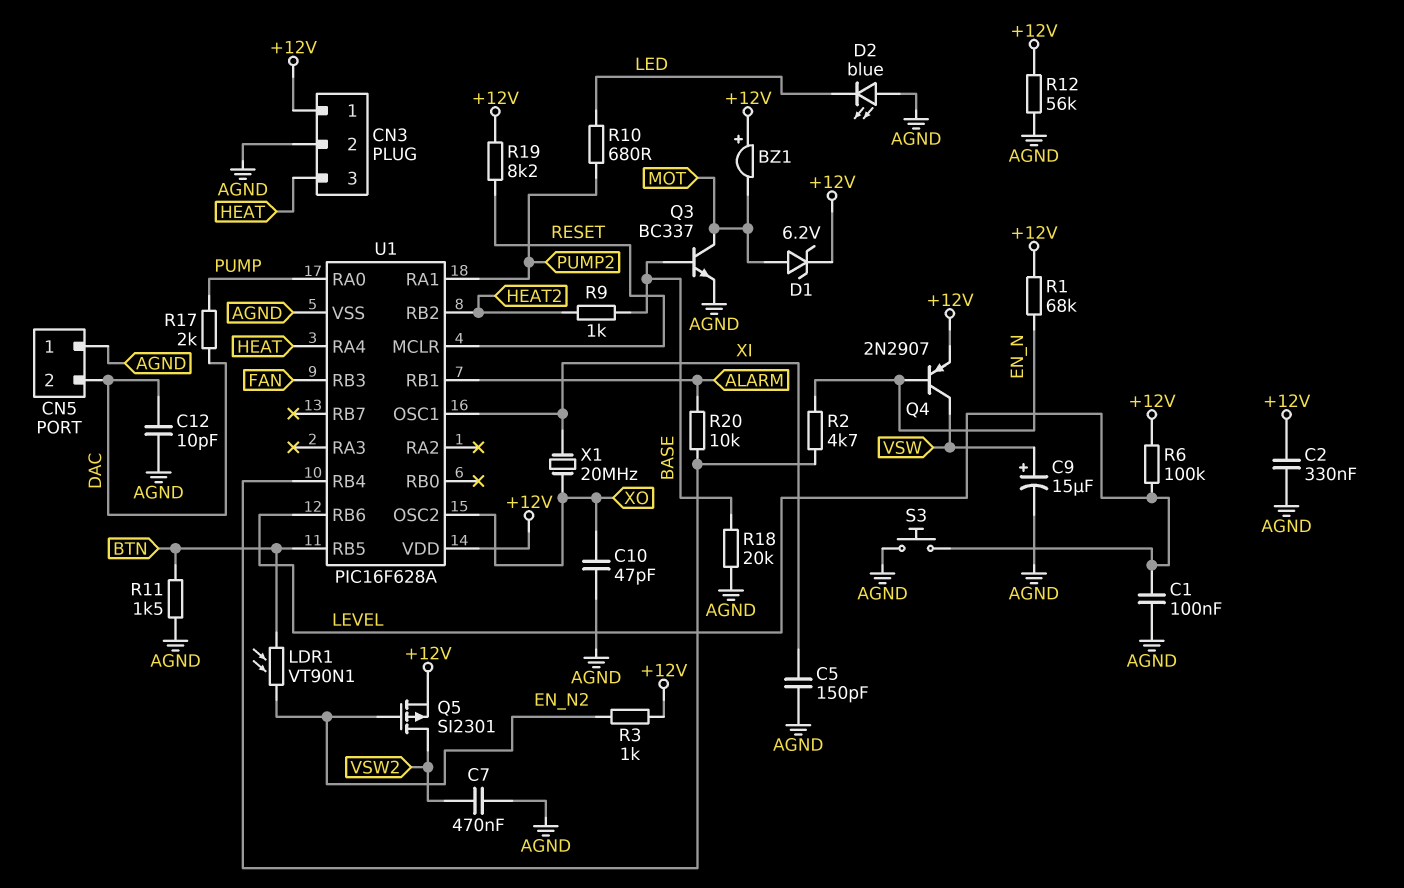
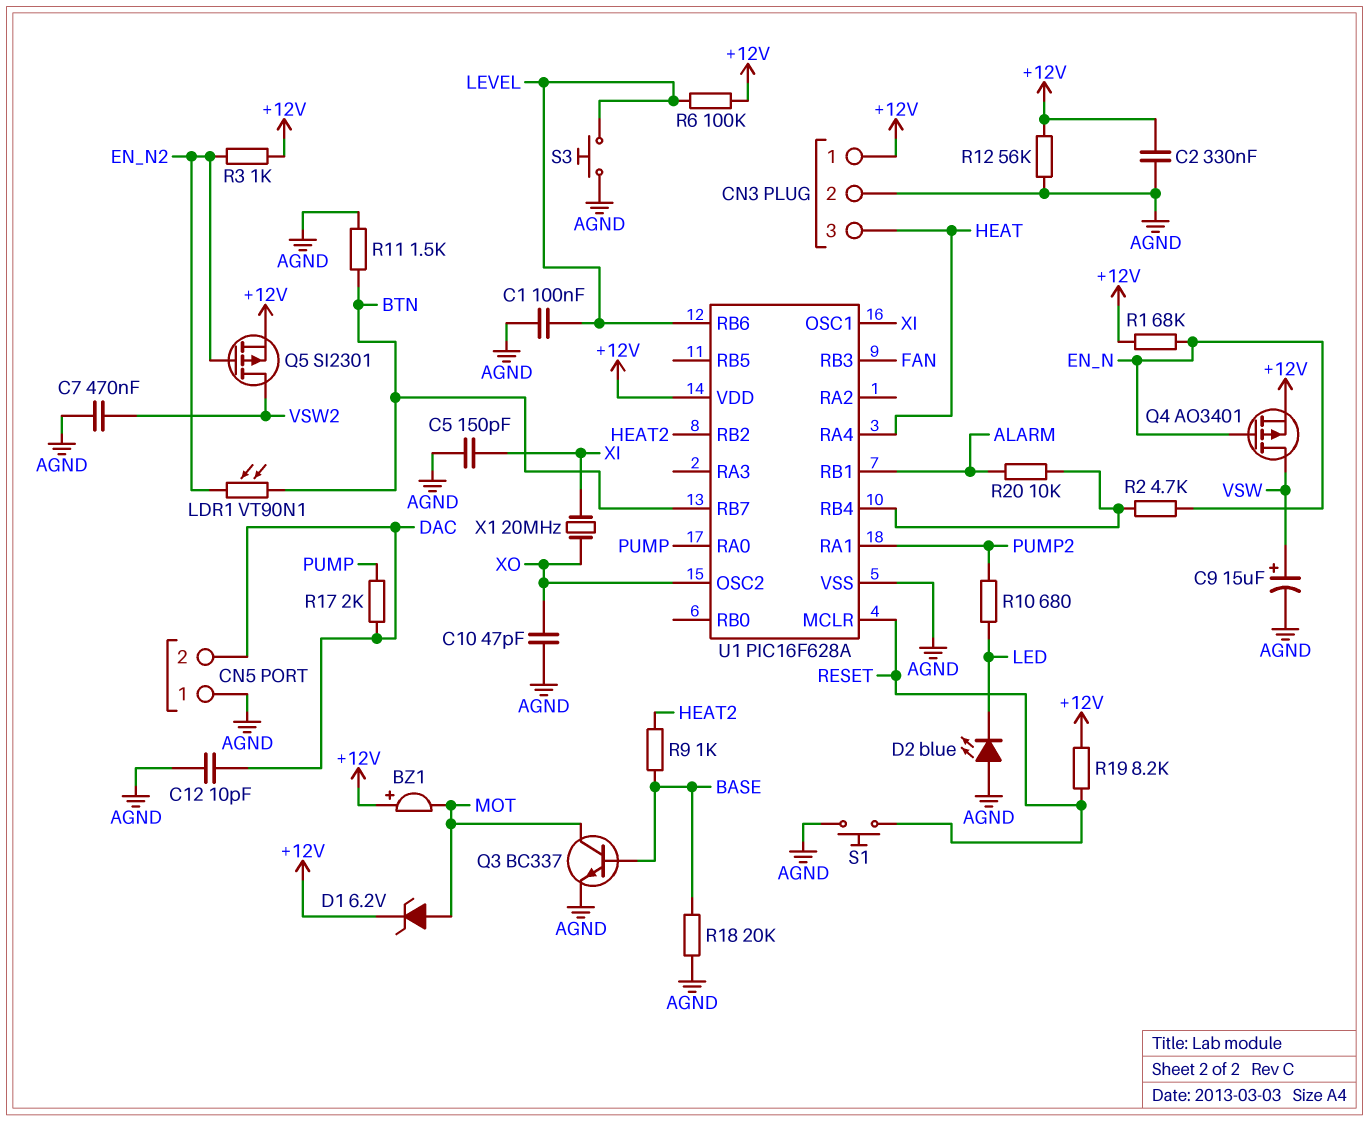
Q4: PNP 2N2907 (B EN_N, C VSW, E +12V) -> PMOS AO3401 (G EN_N, D VSW, S +12V)
S1: none -> button (AGND, RESET)
U1 pin RB5: BTN -> none
U1 pin RB7: none -> BTN

